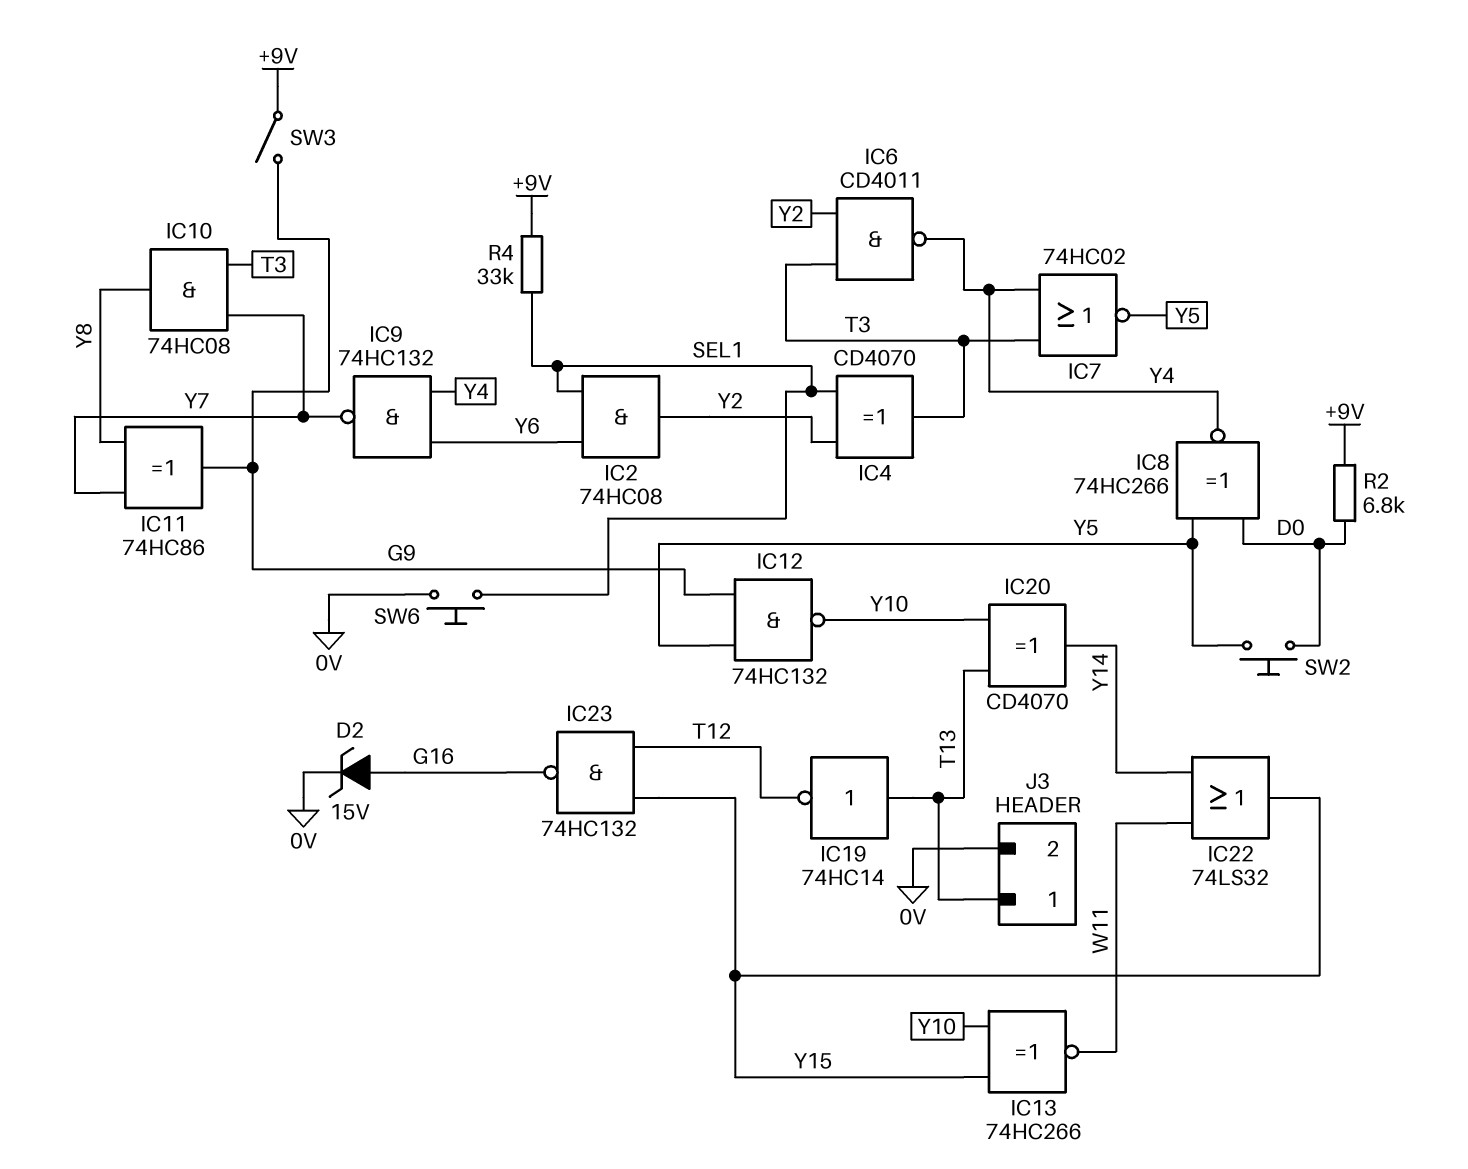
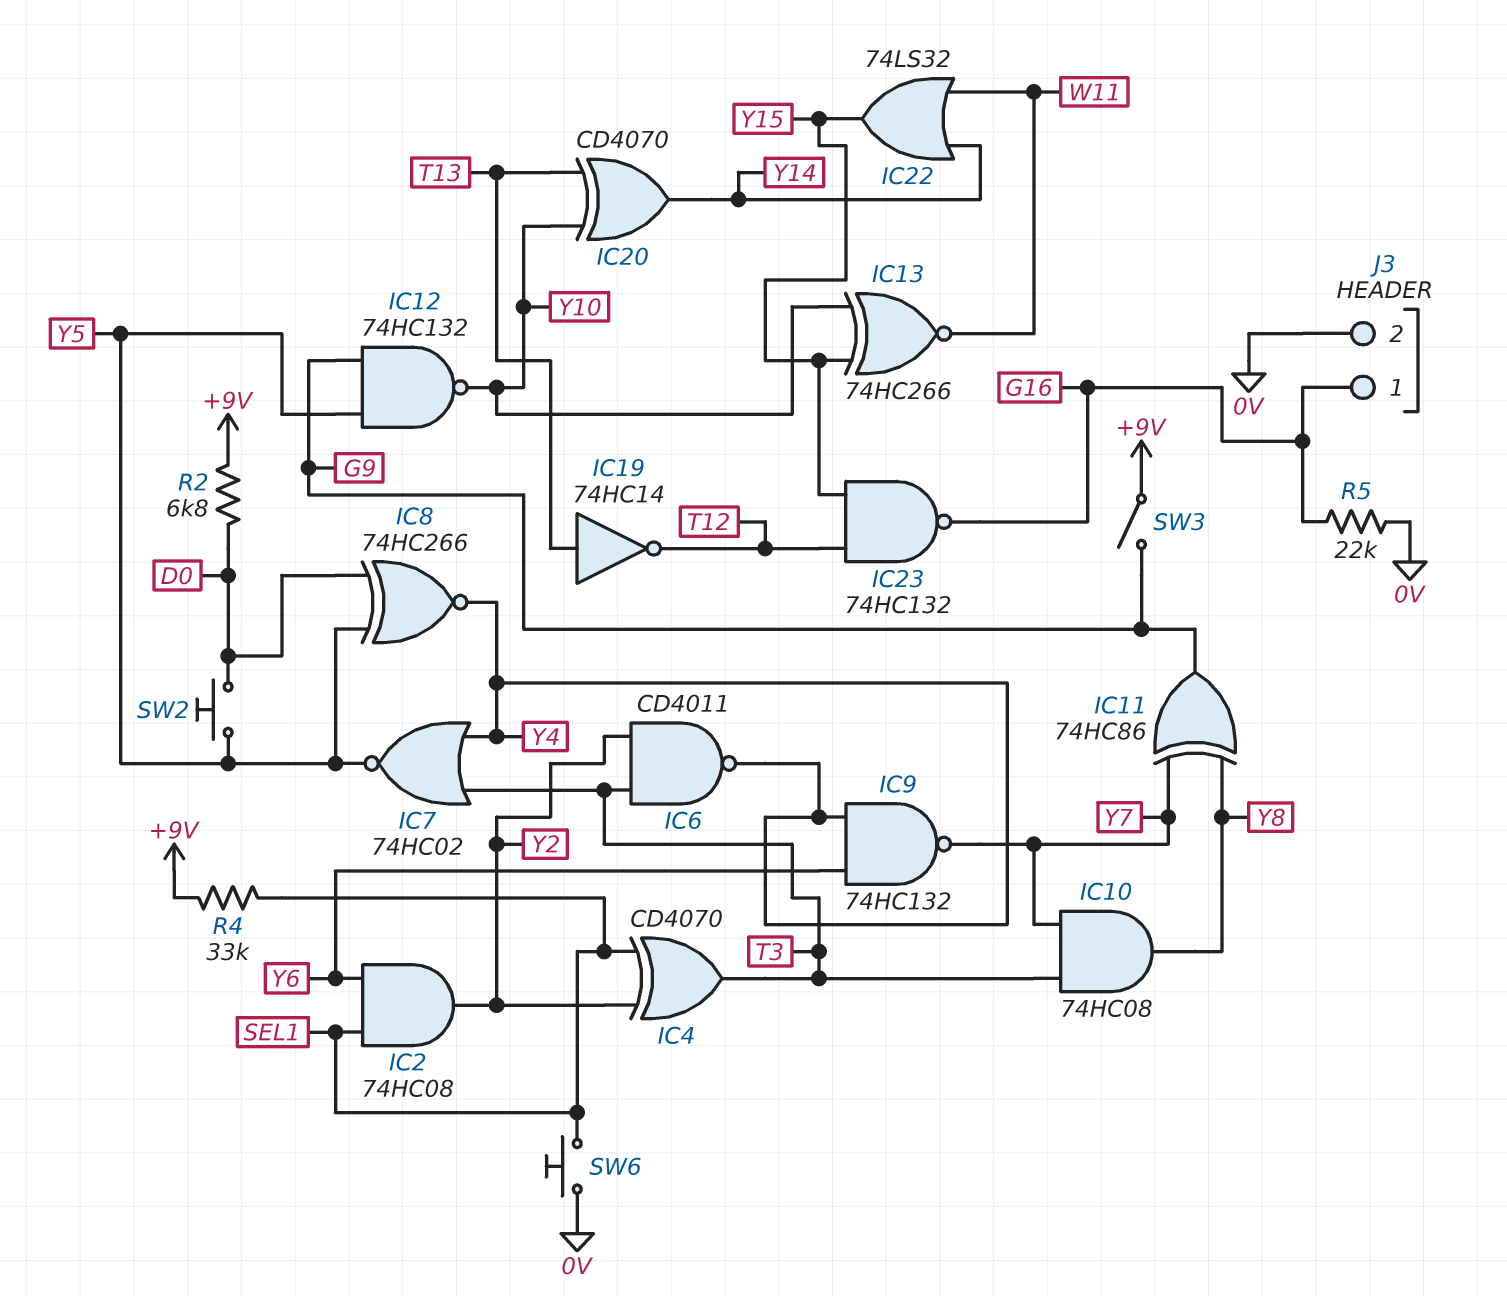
D2: zener 15V (A G16, K 0V) -> none
J3 pin 1: T13 -> G16
R5: none -> 22k (0V, G16)

